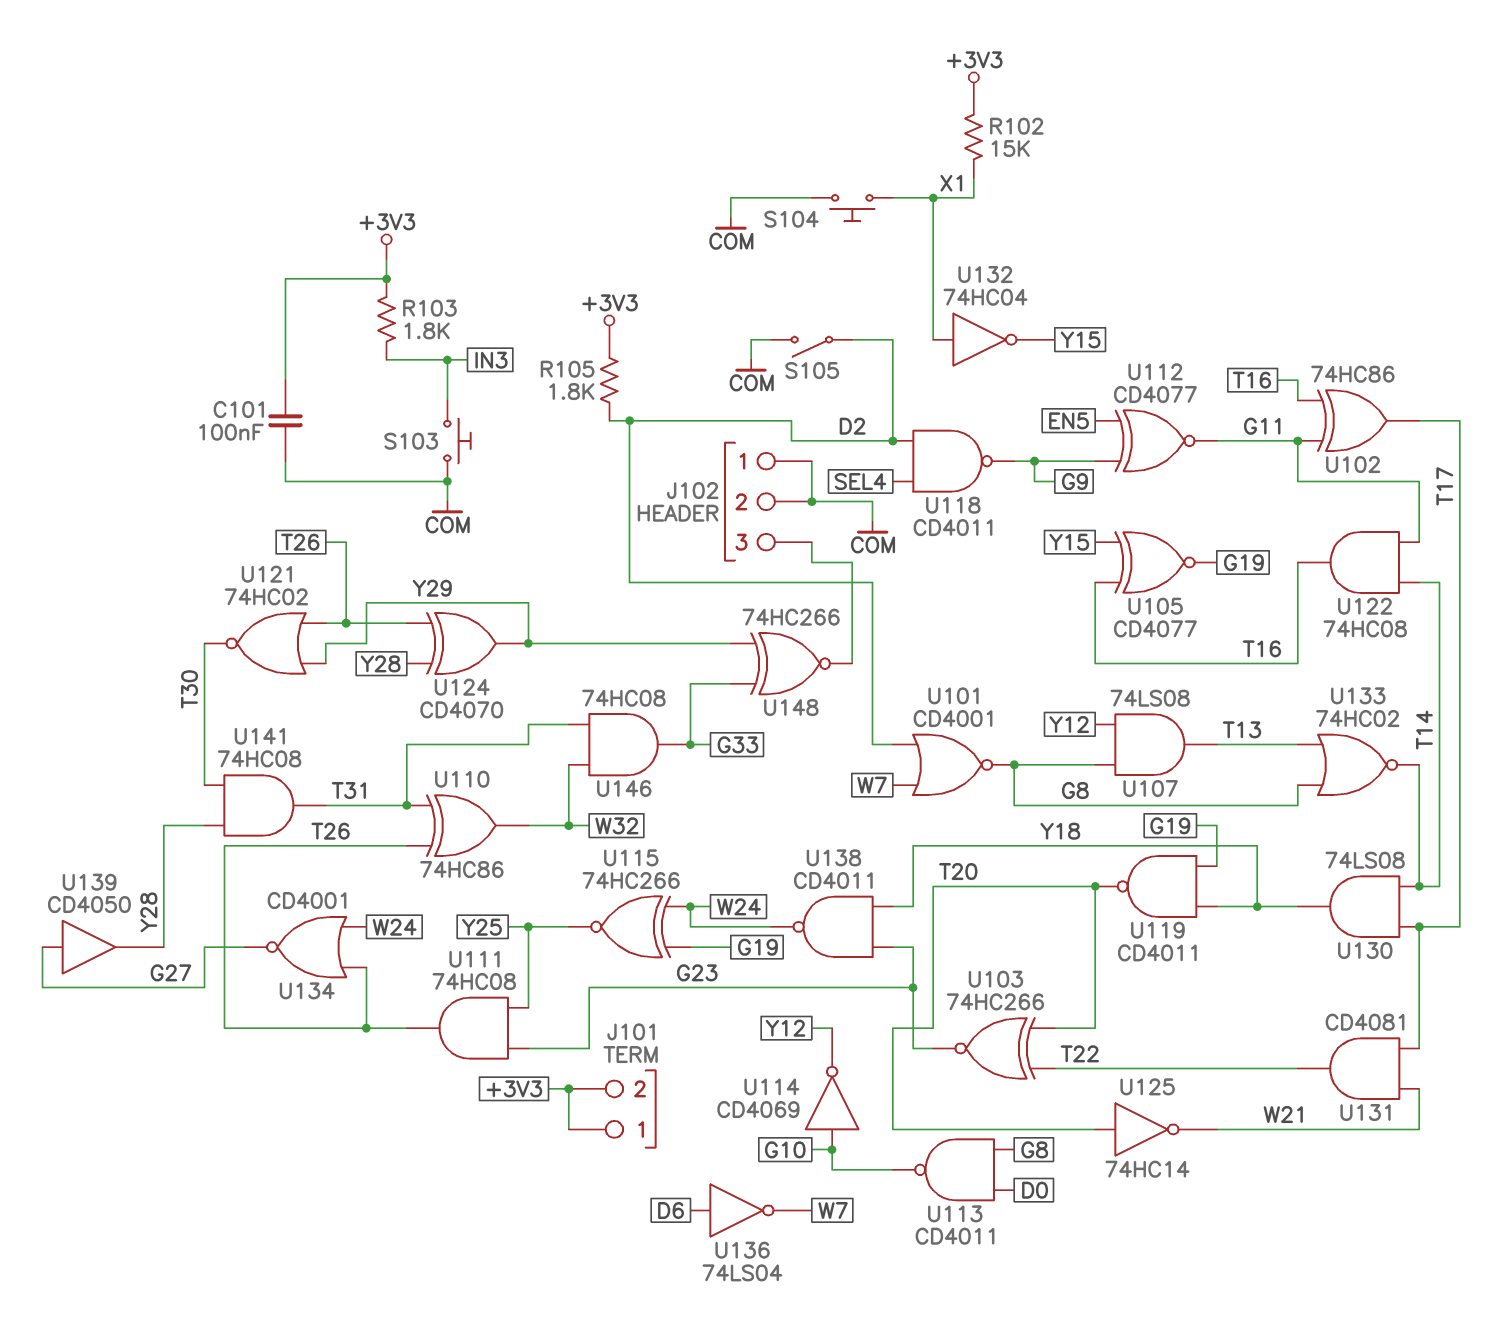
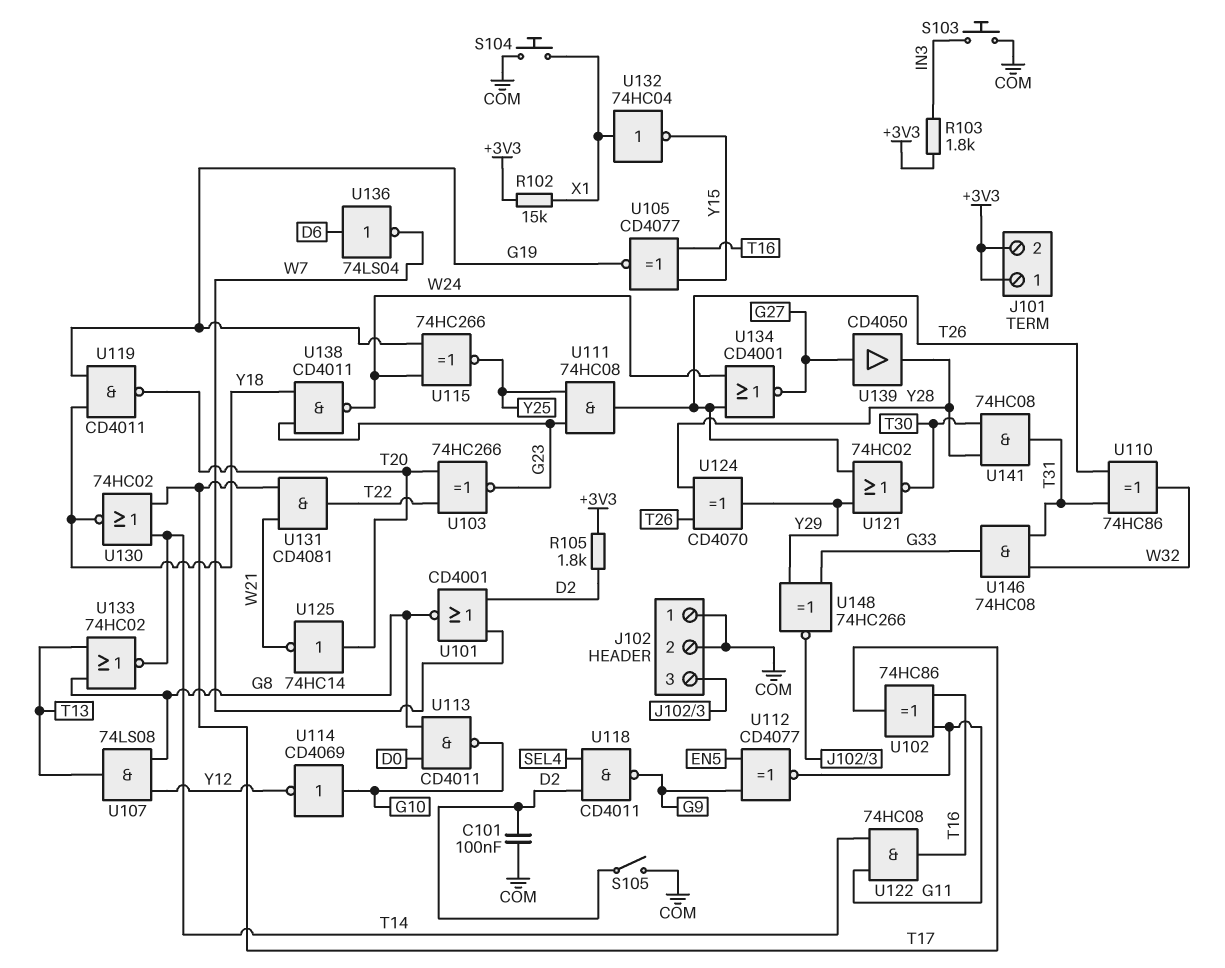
C101: 100nF (+3V3, COM) -> 100nF (COM, D2)
U130: AND 74LS08 (in T14, in T17, out Y18) -> NOR 74HC02 (in T14, in T17, out Y18)

